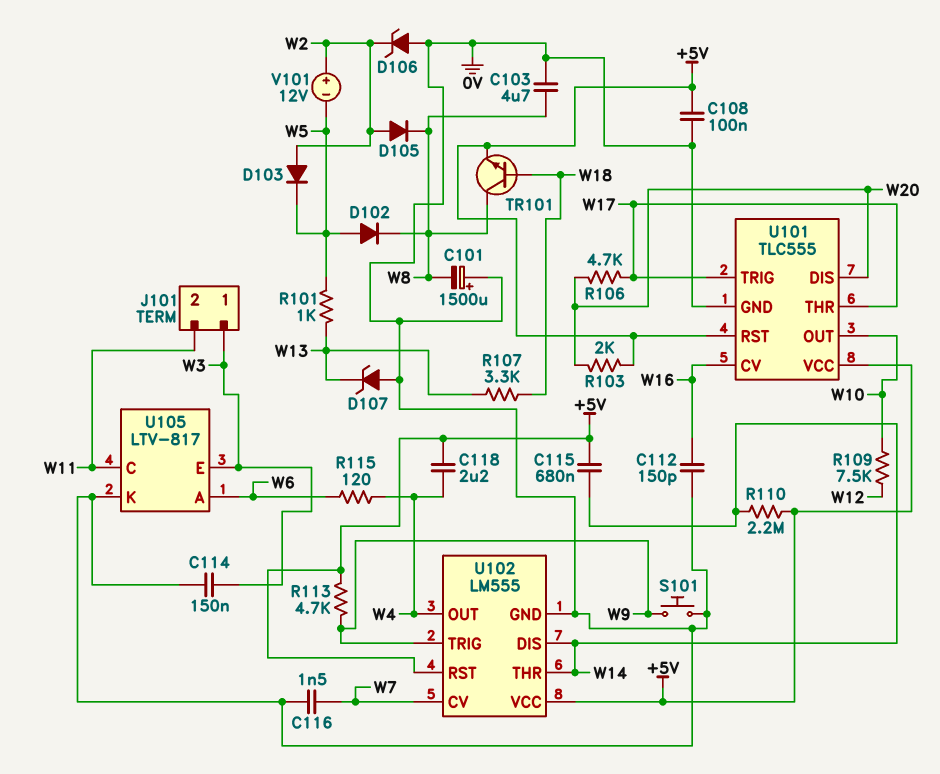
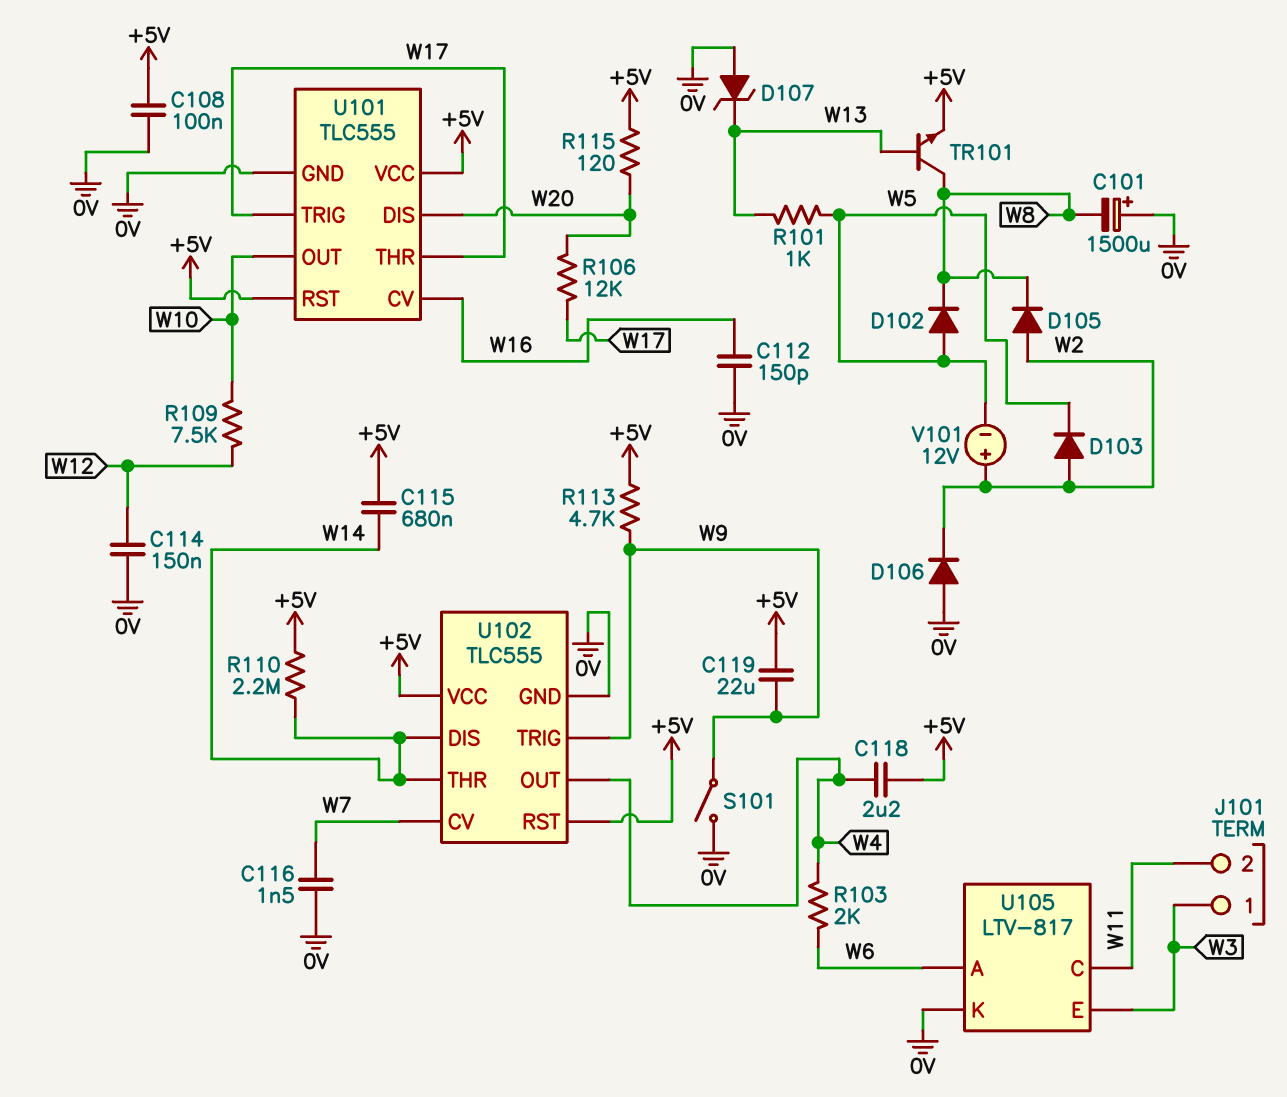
C103: 4.7uF (0V, W8) -> none
C114: 150nF (0V, W3) -> 150nF (0V, W12)
C119: none -> 22uF (+5V, W9)
D106: zener (A 0V, K W2) -> diode (A 0V, K W2)
R103: 2k (+5V, W20) -> 2k (W4, W6)
R106: 4.7k (W17, W20) -> 12k (W17, W20)
R107: 3.3k (W13, W18) -> none
R115: 120 (W4, W6) -> 120 (+5V, W20)
S101: button (0V, W9) -> switch (0V, W9)
TR101: NPN (B W18, C W8, E +5V) -> NPN (B W13, C W8, E +5V)
U102: LM555 -> TLC555

